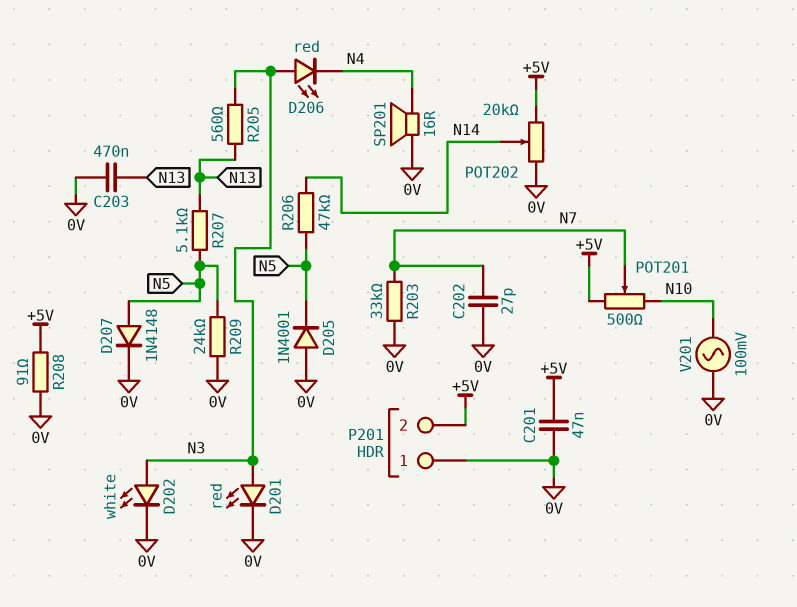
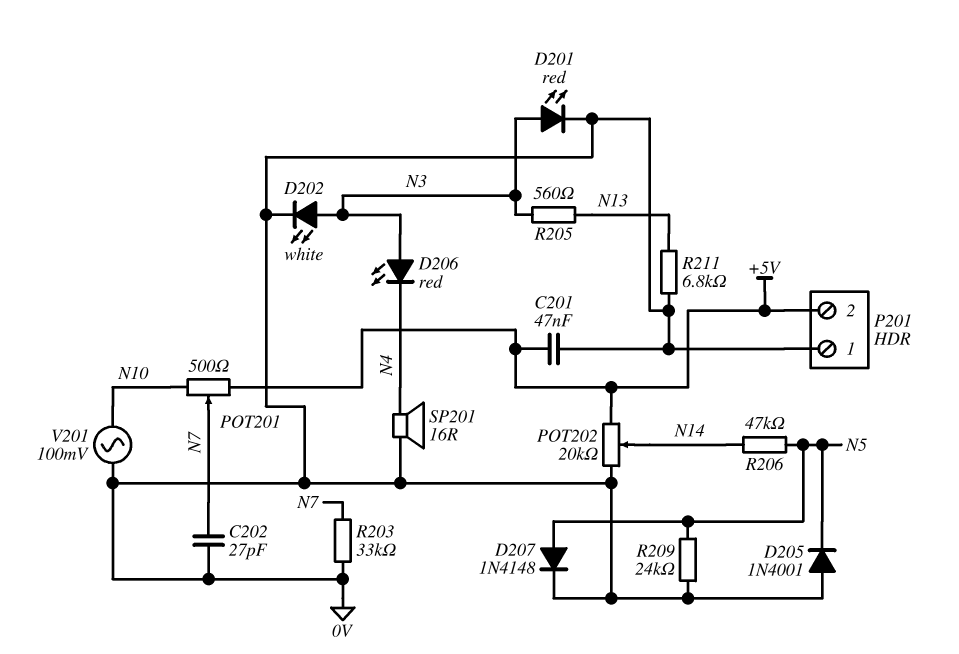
C203: 470nF (0V, N13) -> none
R207: 5.1k (N5, N13) -> none
R208: 91 (+5V, 0V) -> none
R211: none -> 6.8k (0V, N13)

